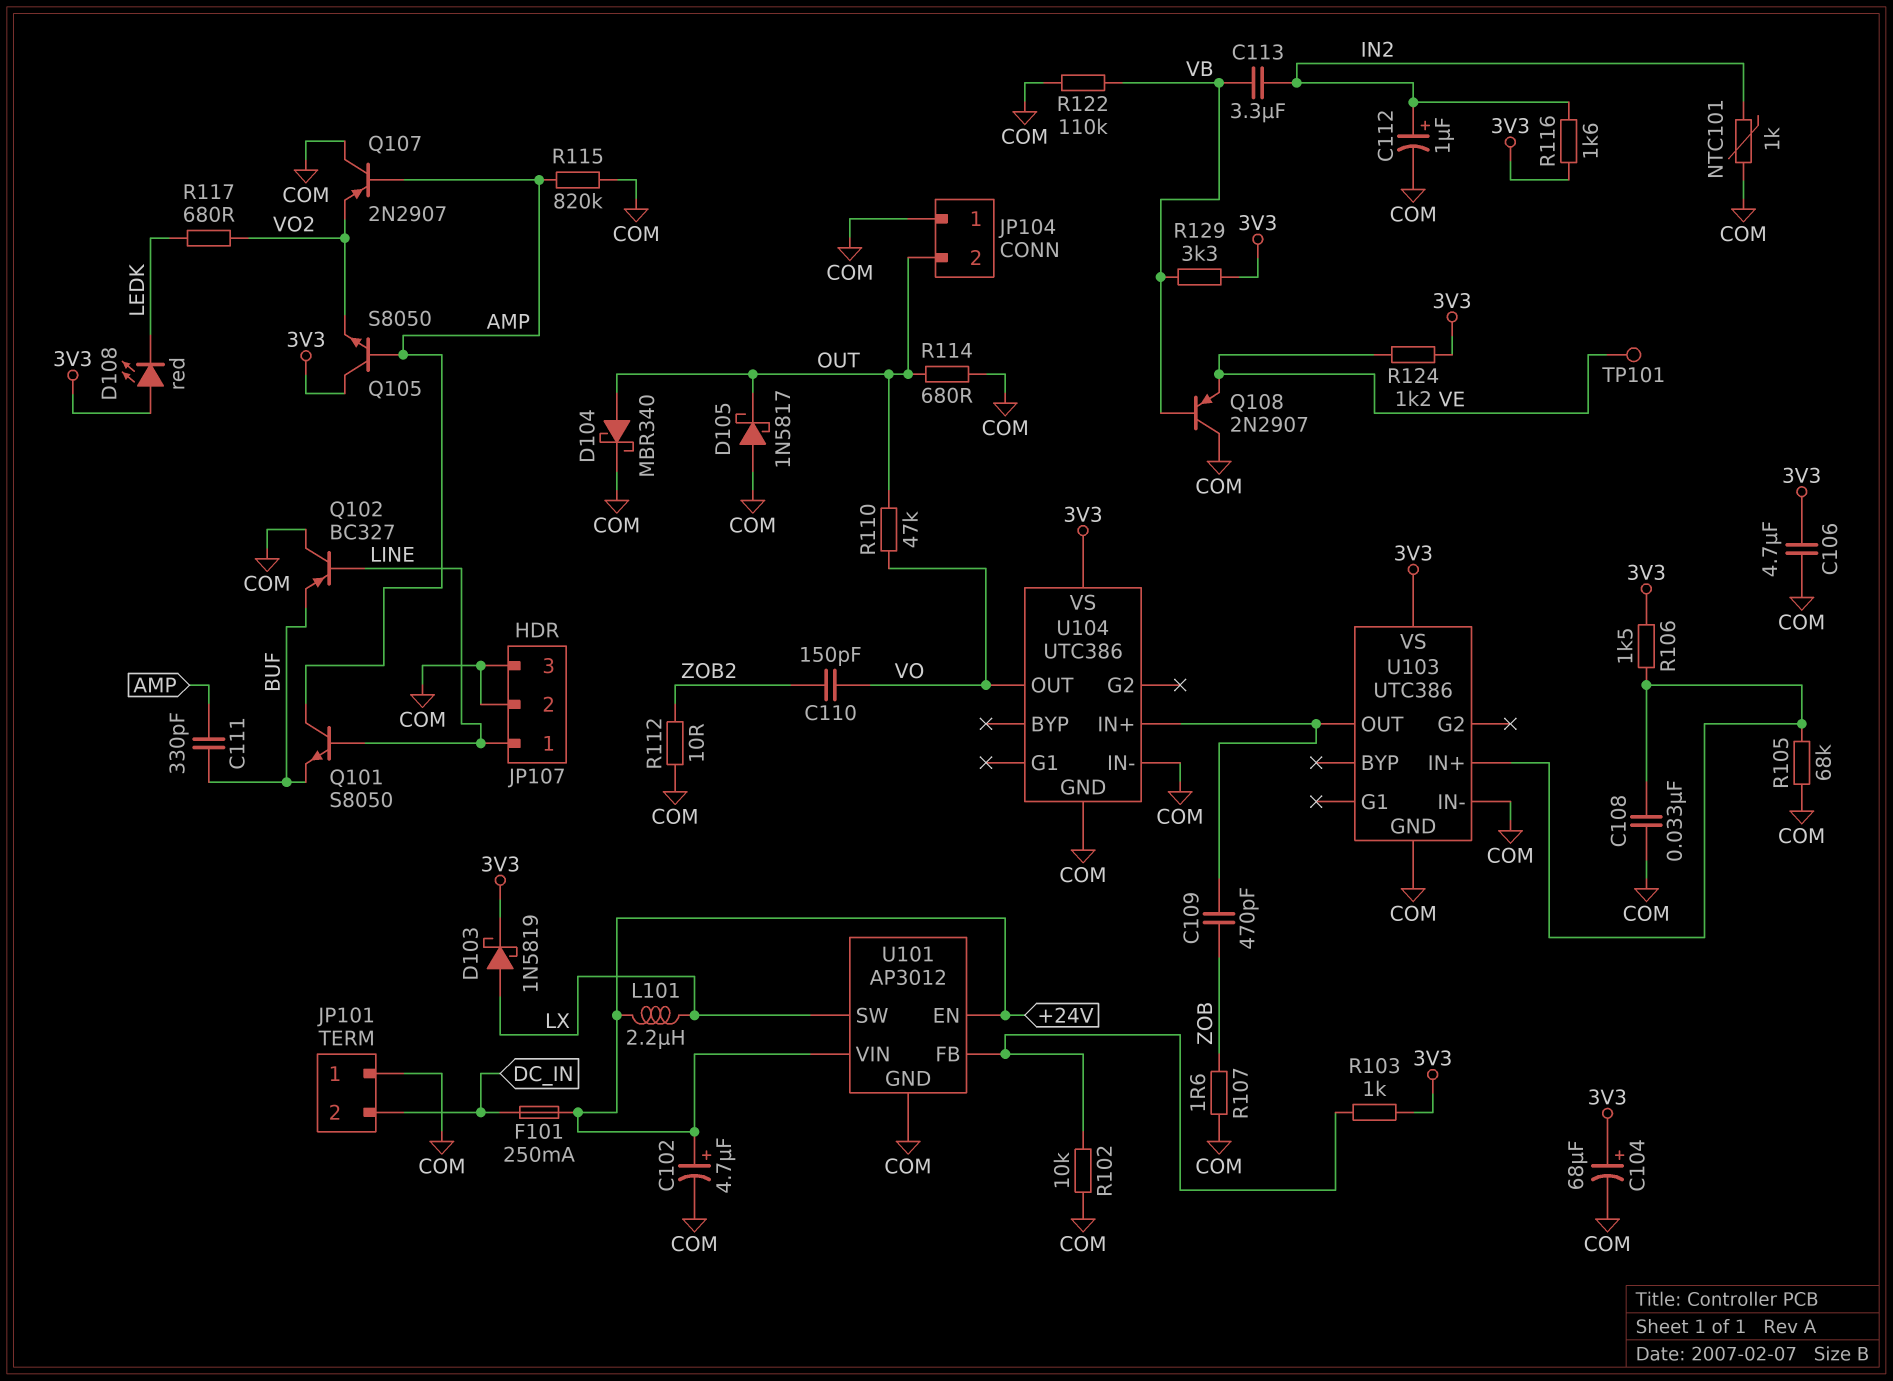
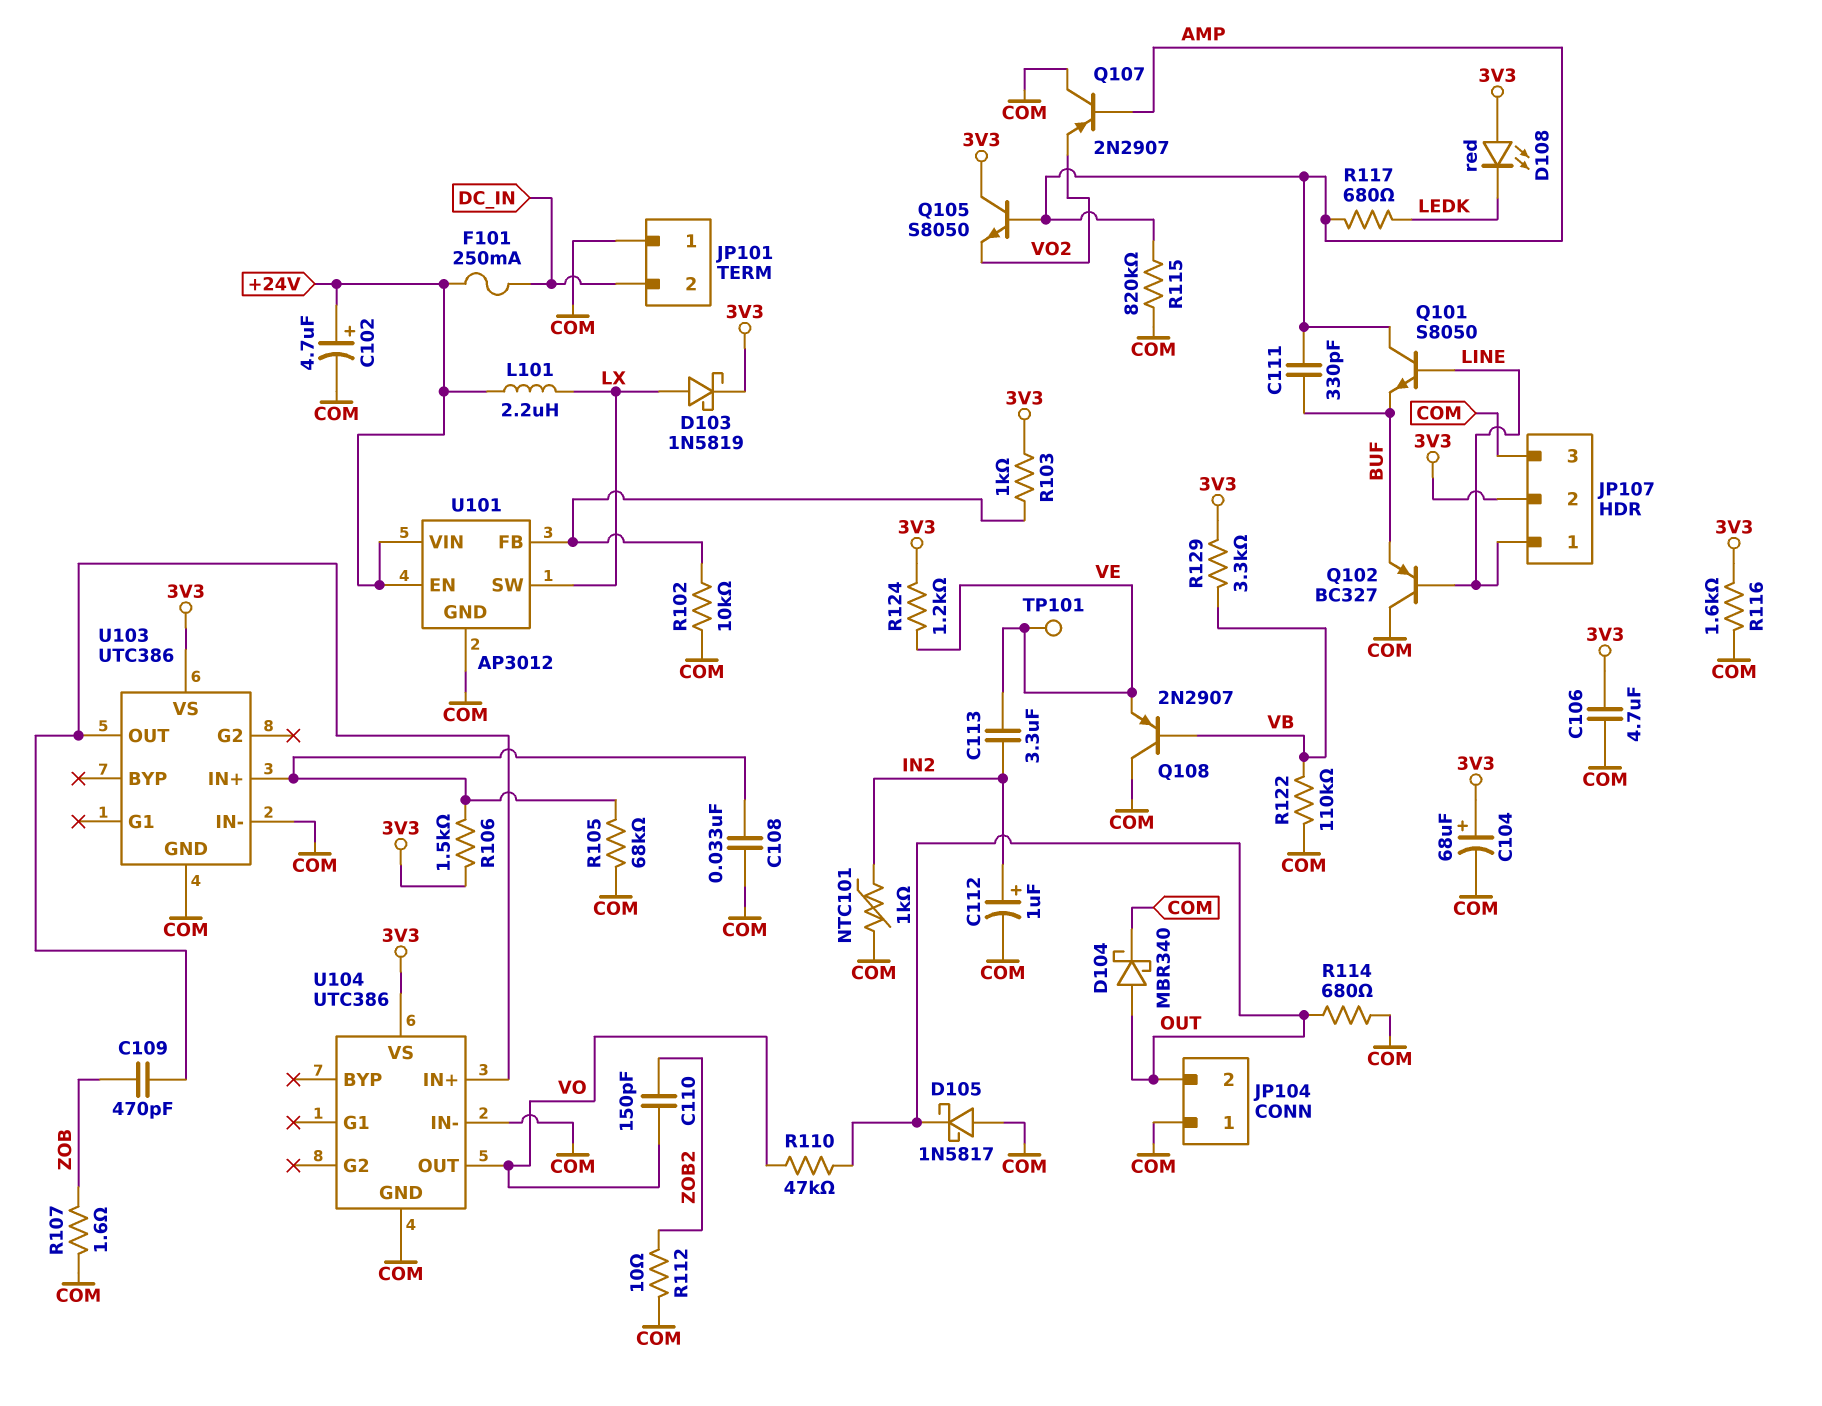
C113: 3.3uF (IN2, VB) -> 3.3uF (IN2, VE)
JP107 pin 2: COM -> 3V3
R116: 1.6k (3V3, IN2) -> 1.6k (3V3, COM)
R117: 680 (LEDK, VO2) -> 680 (AMP, LEDK)

